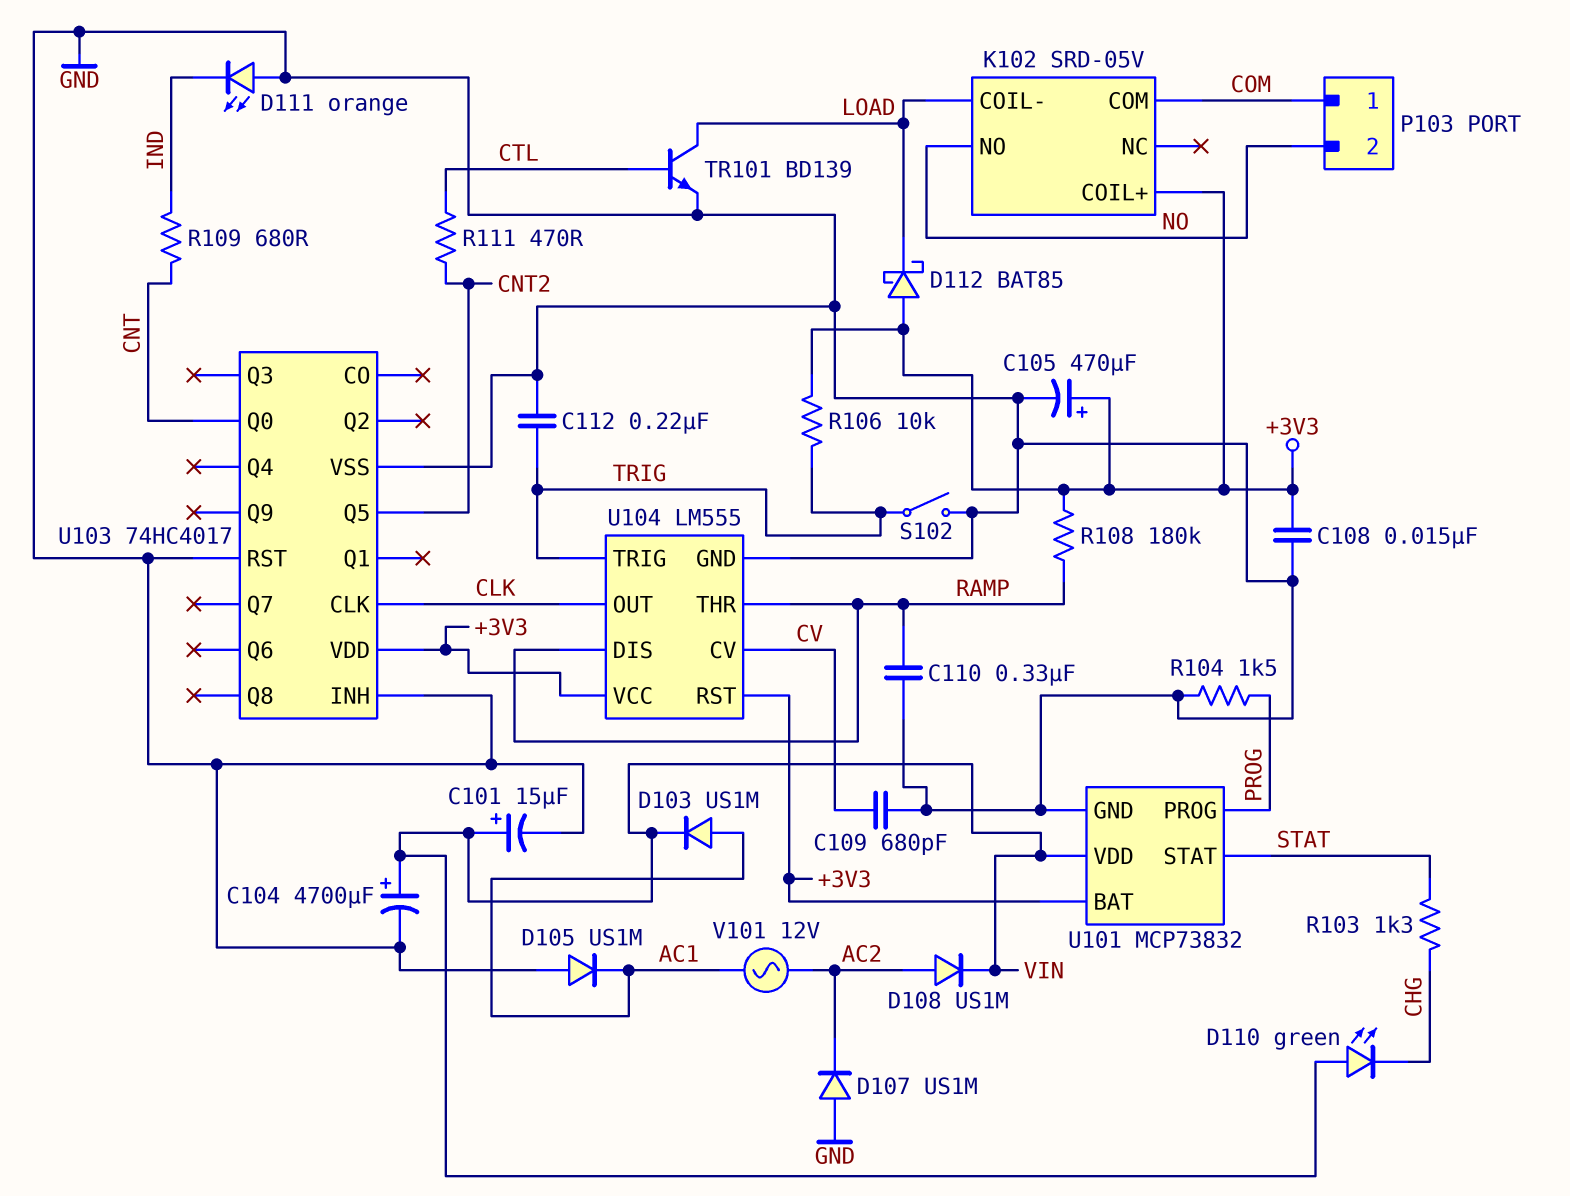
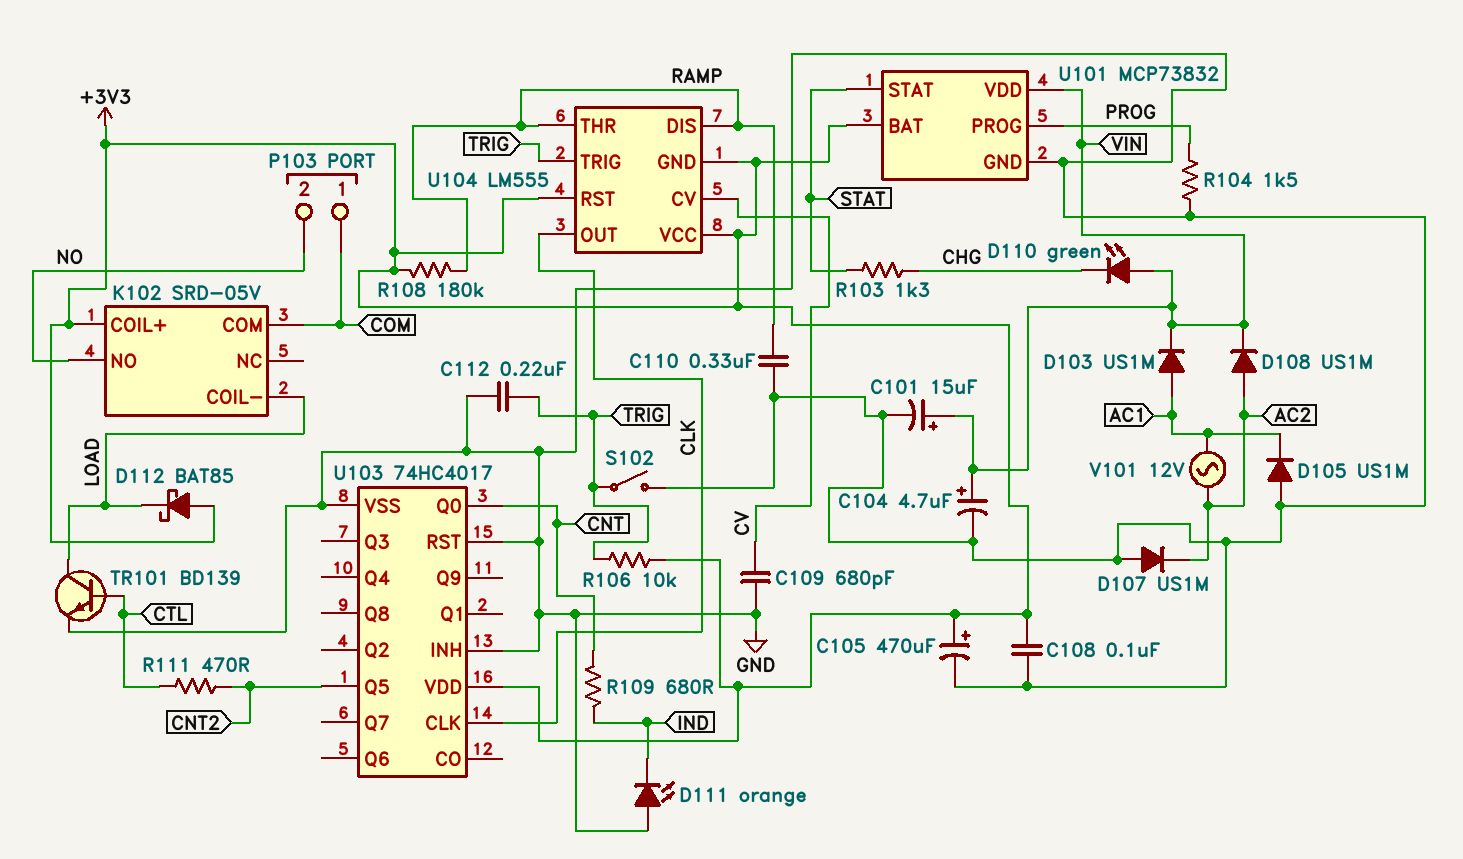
C104: 4700uF (plus VIN, minus GND) -> 4.7uF (plus VIN, minus GND)
C108: 15nF (+3V3, GND) -> 100nF (+3V3, GND)
U104 pin GND: GND -> +3V3

